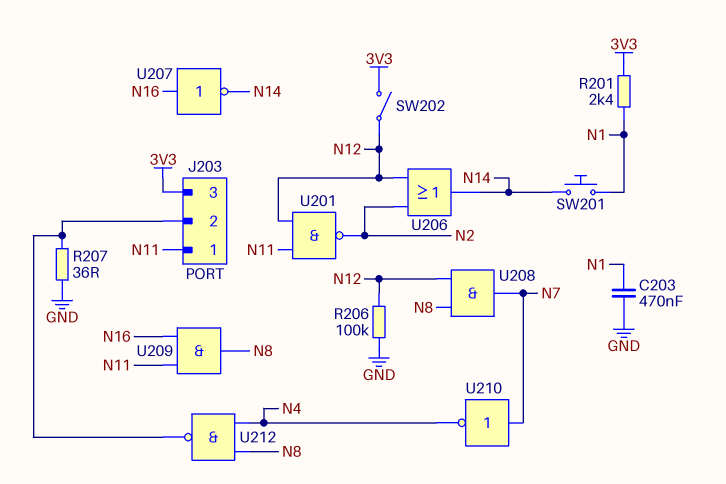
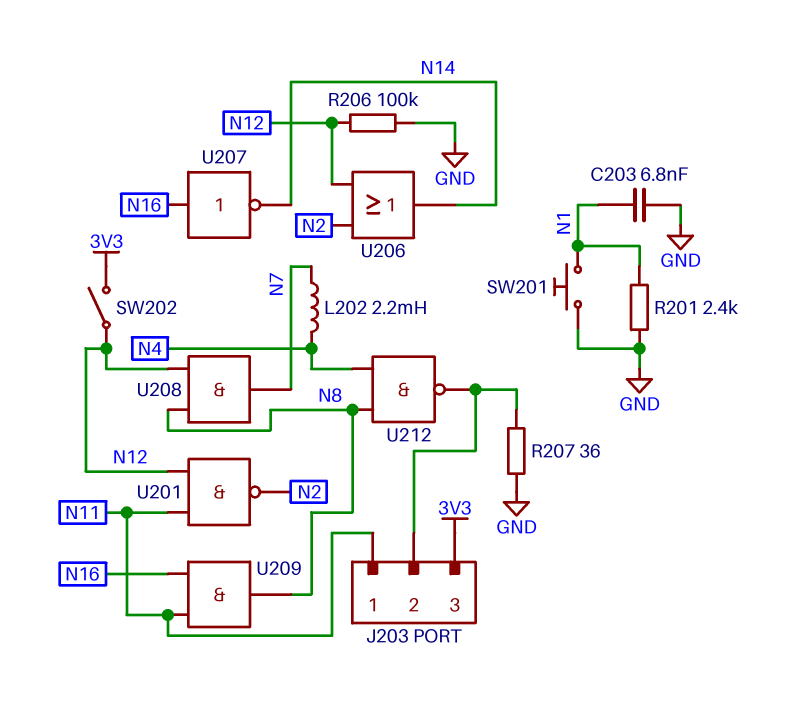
C203: 470nF (GND, N1) -> 6.8nF (GND, N1)
L202: none -> 2.2mH (N4, N7)
R201: 2.4k (3V3, N1) -> 2.4k (GND, N1)
SW201: button (N1, N14) -> button (GND, N1)
U210: NOT (in N7, out N4) -> none

